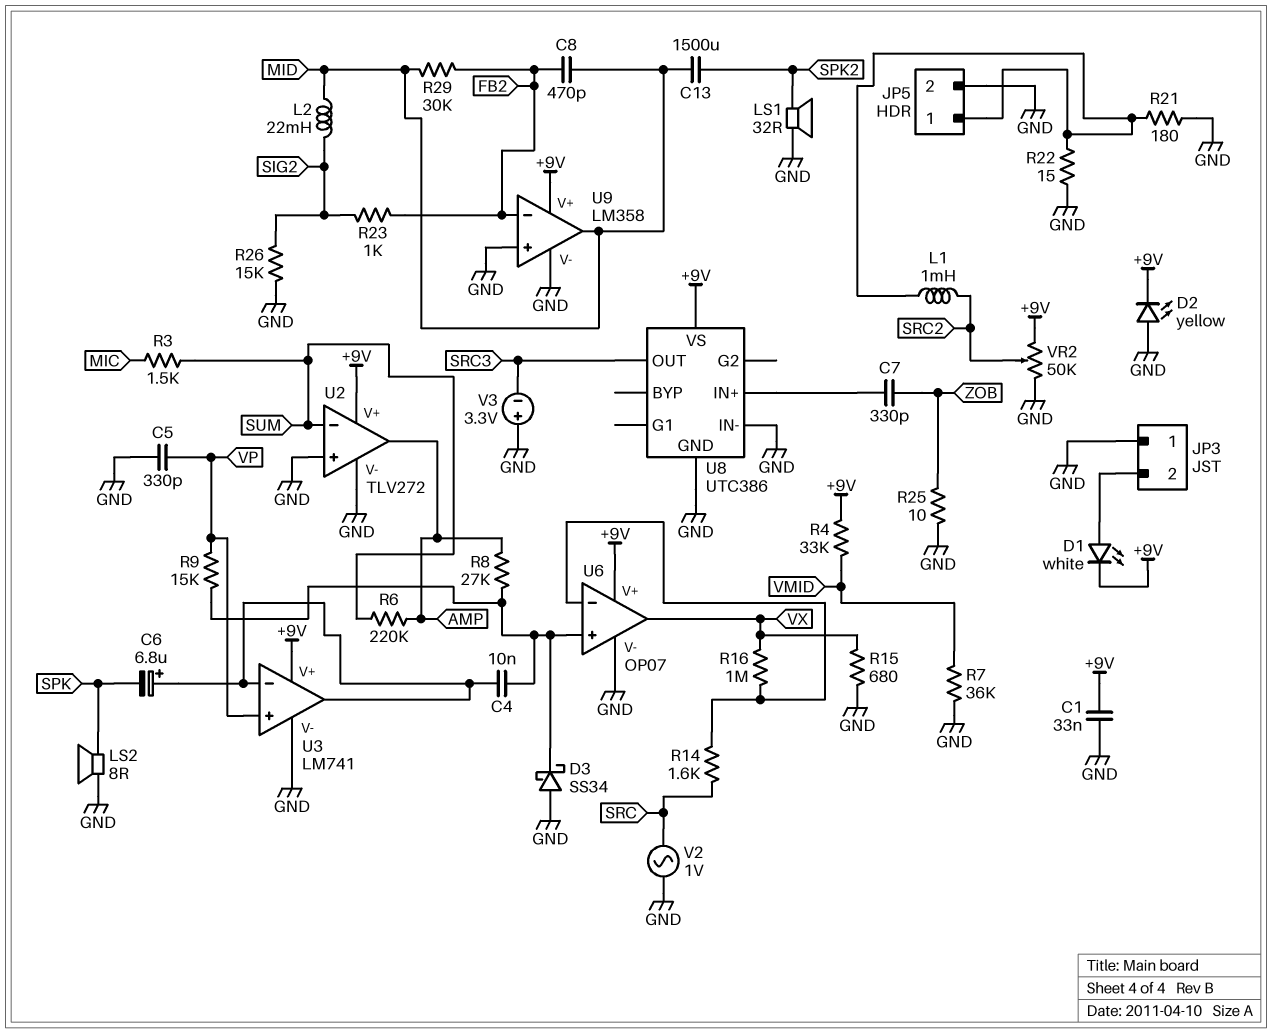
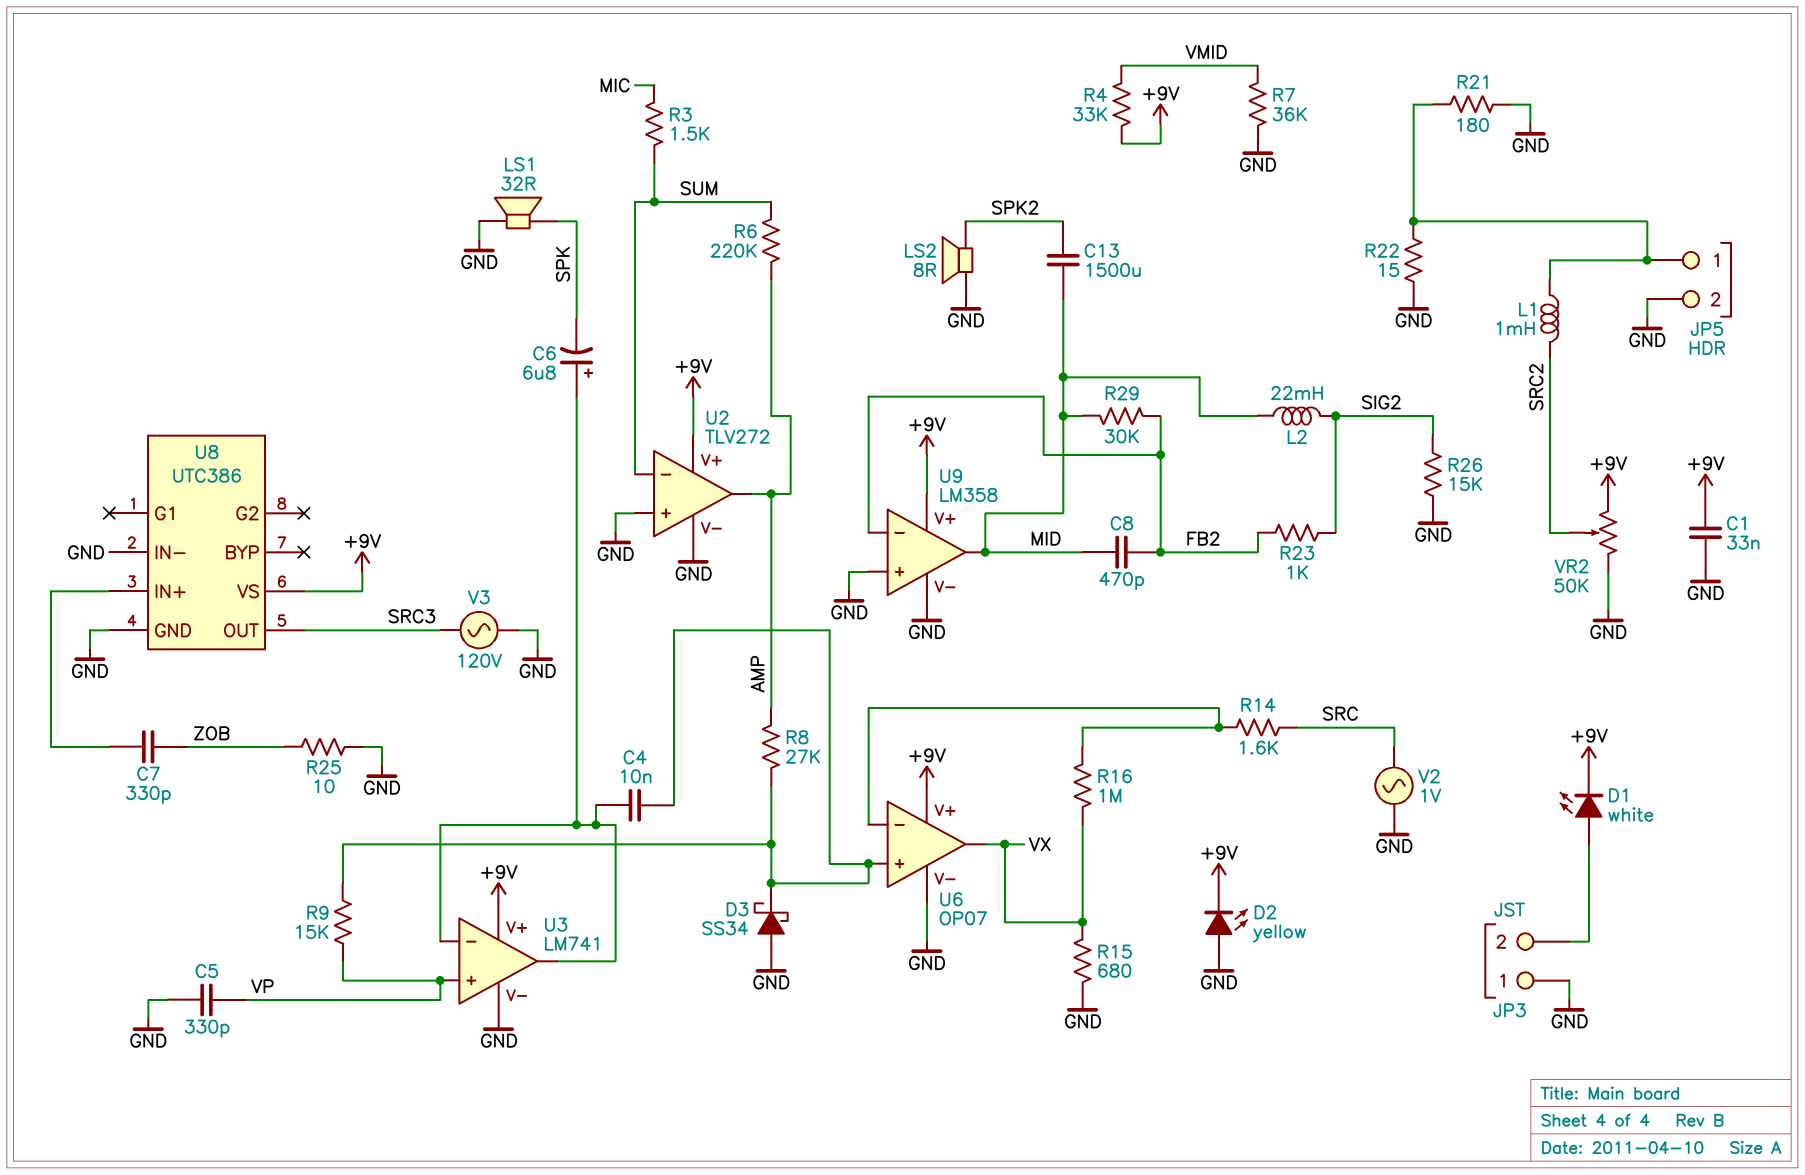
LS1: speaker 32R (GND, SPK2) -> speaker 32R (GND, SPK)
LS2: speaker 8R (GND, SPK) -> speaker 8R (GND, SPK2)
V3: 3.3V (plus GND, minus SRC3) -> AC 120V (GND, SRC3)

